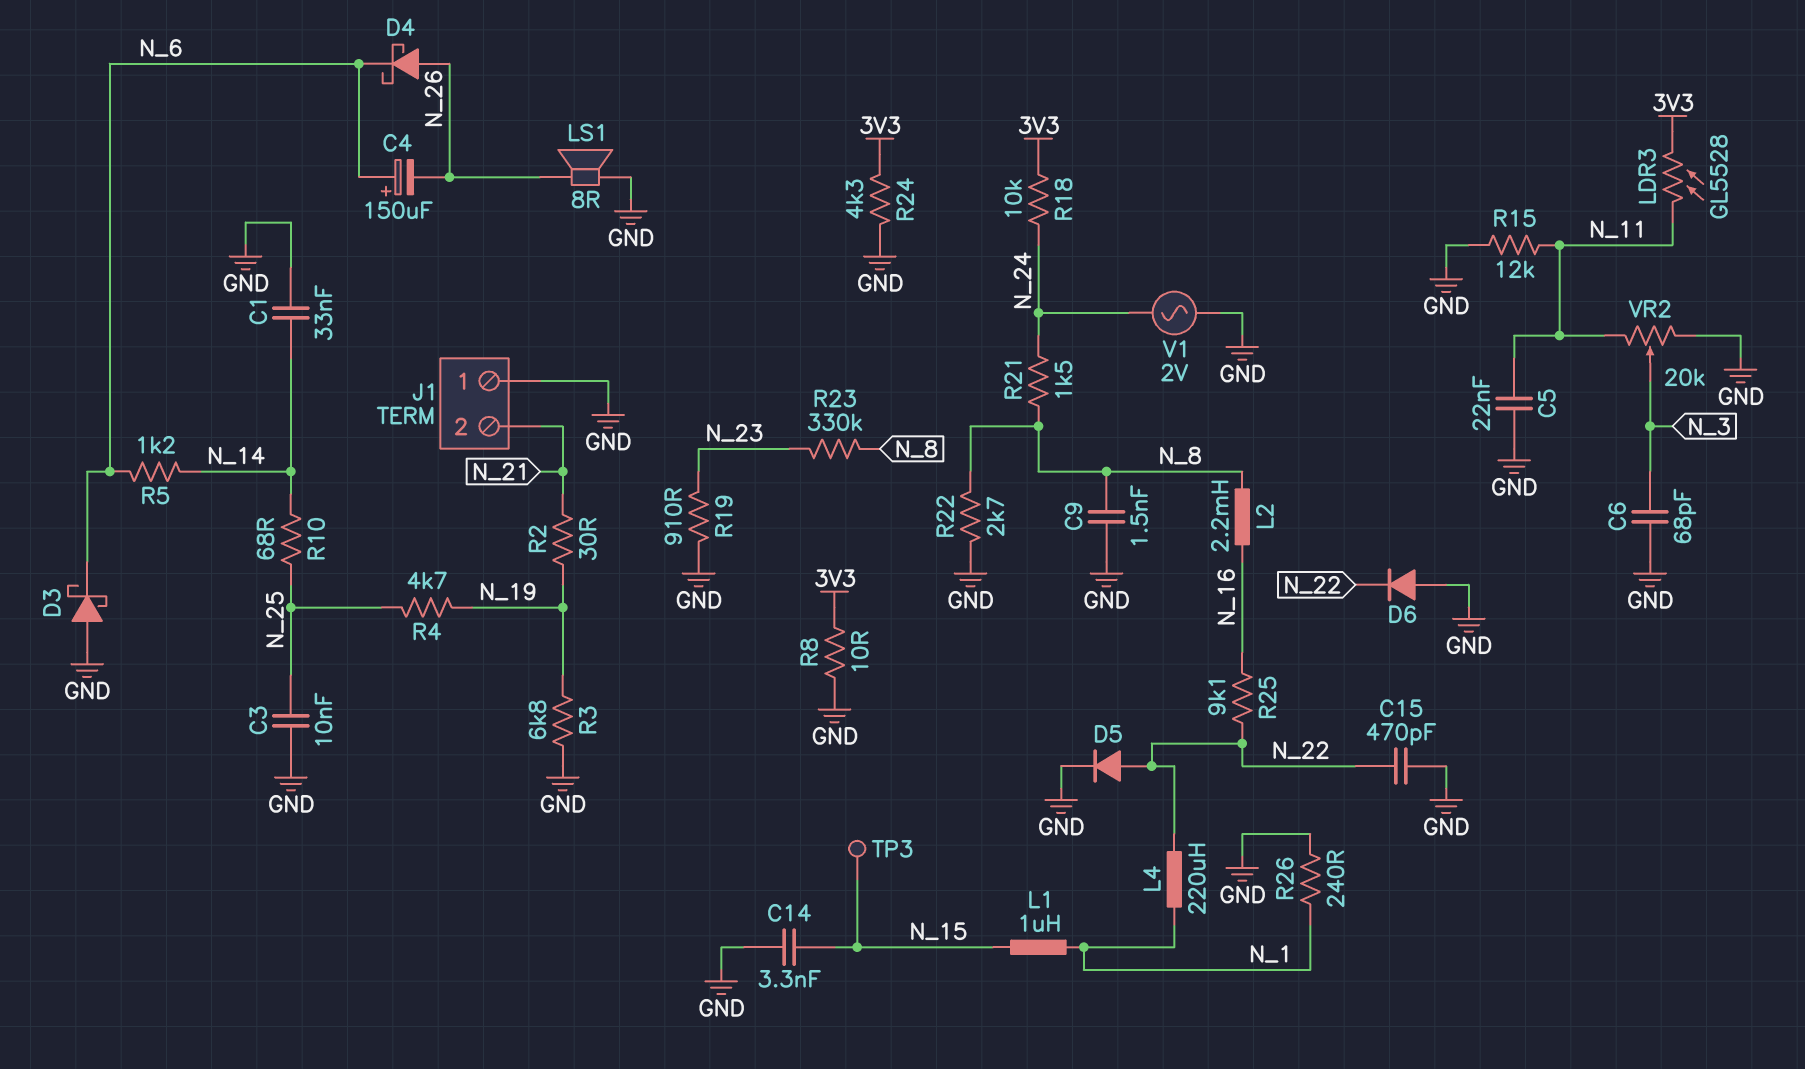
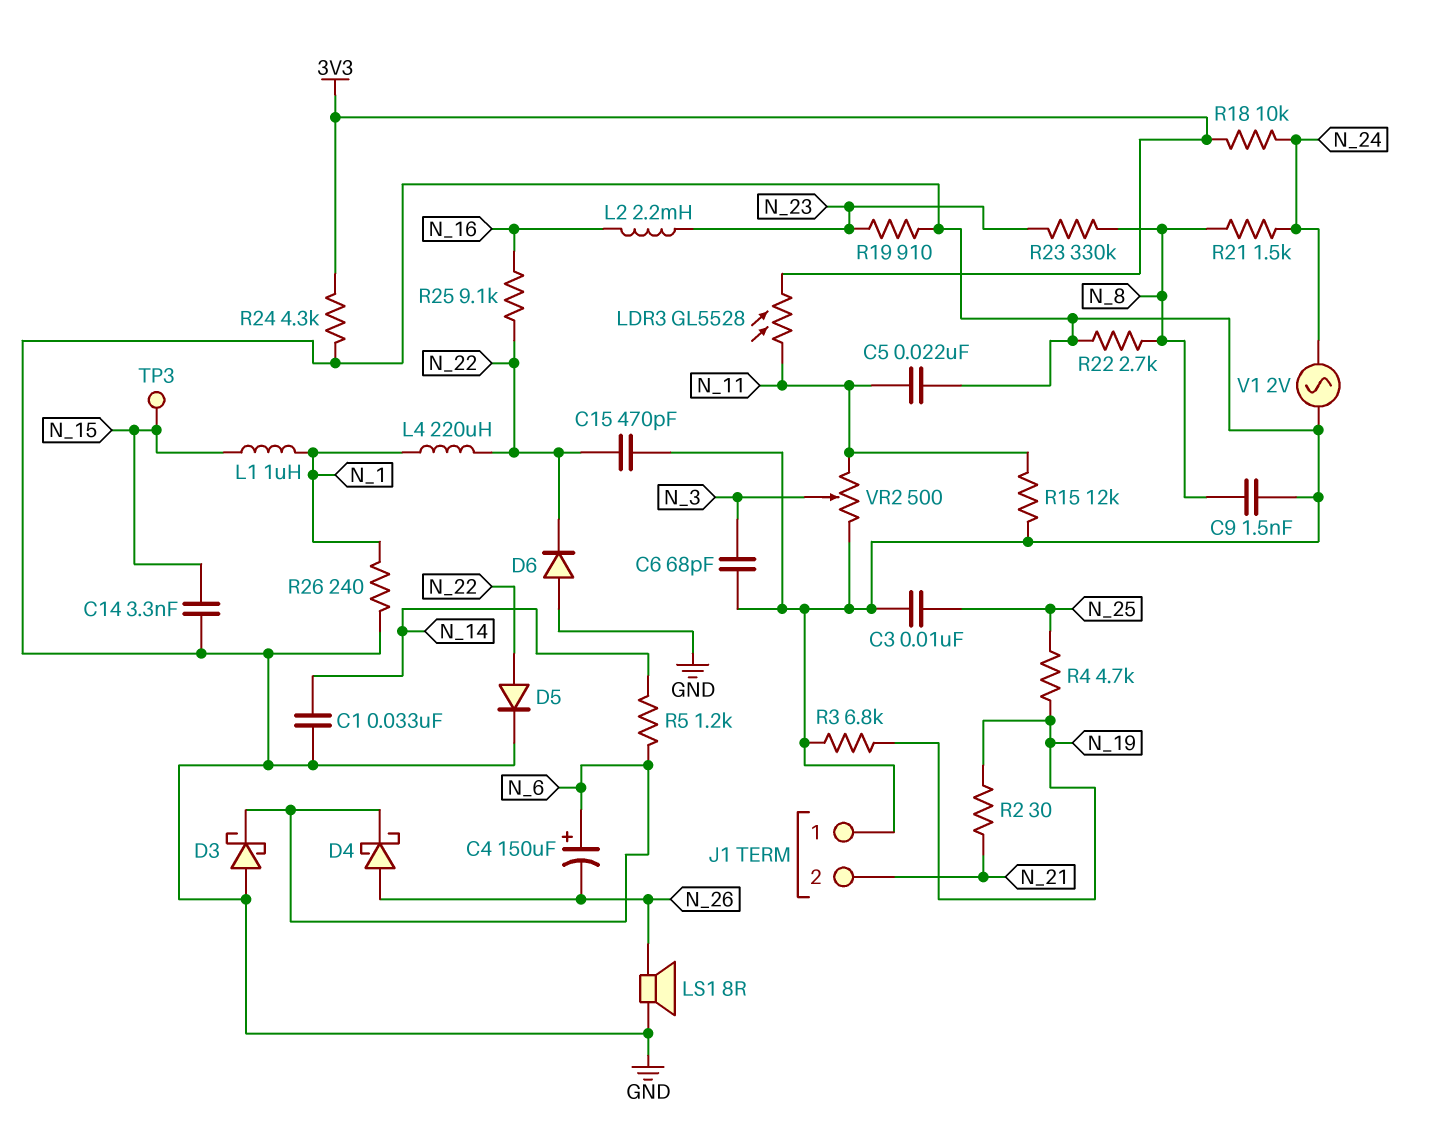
L2: 2.2mH (N_8, N_16) -> 2.2mH (N_16, N_23)
R8: 10 (3V3, GND) -> none
R10: 68 (N_14, N_25) -> none
VR2: 20k (GND, N_11, wiper N_3) -> 500 (GND, N_11, wiper N_3)

